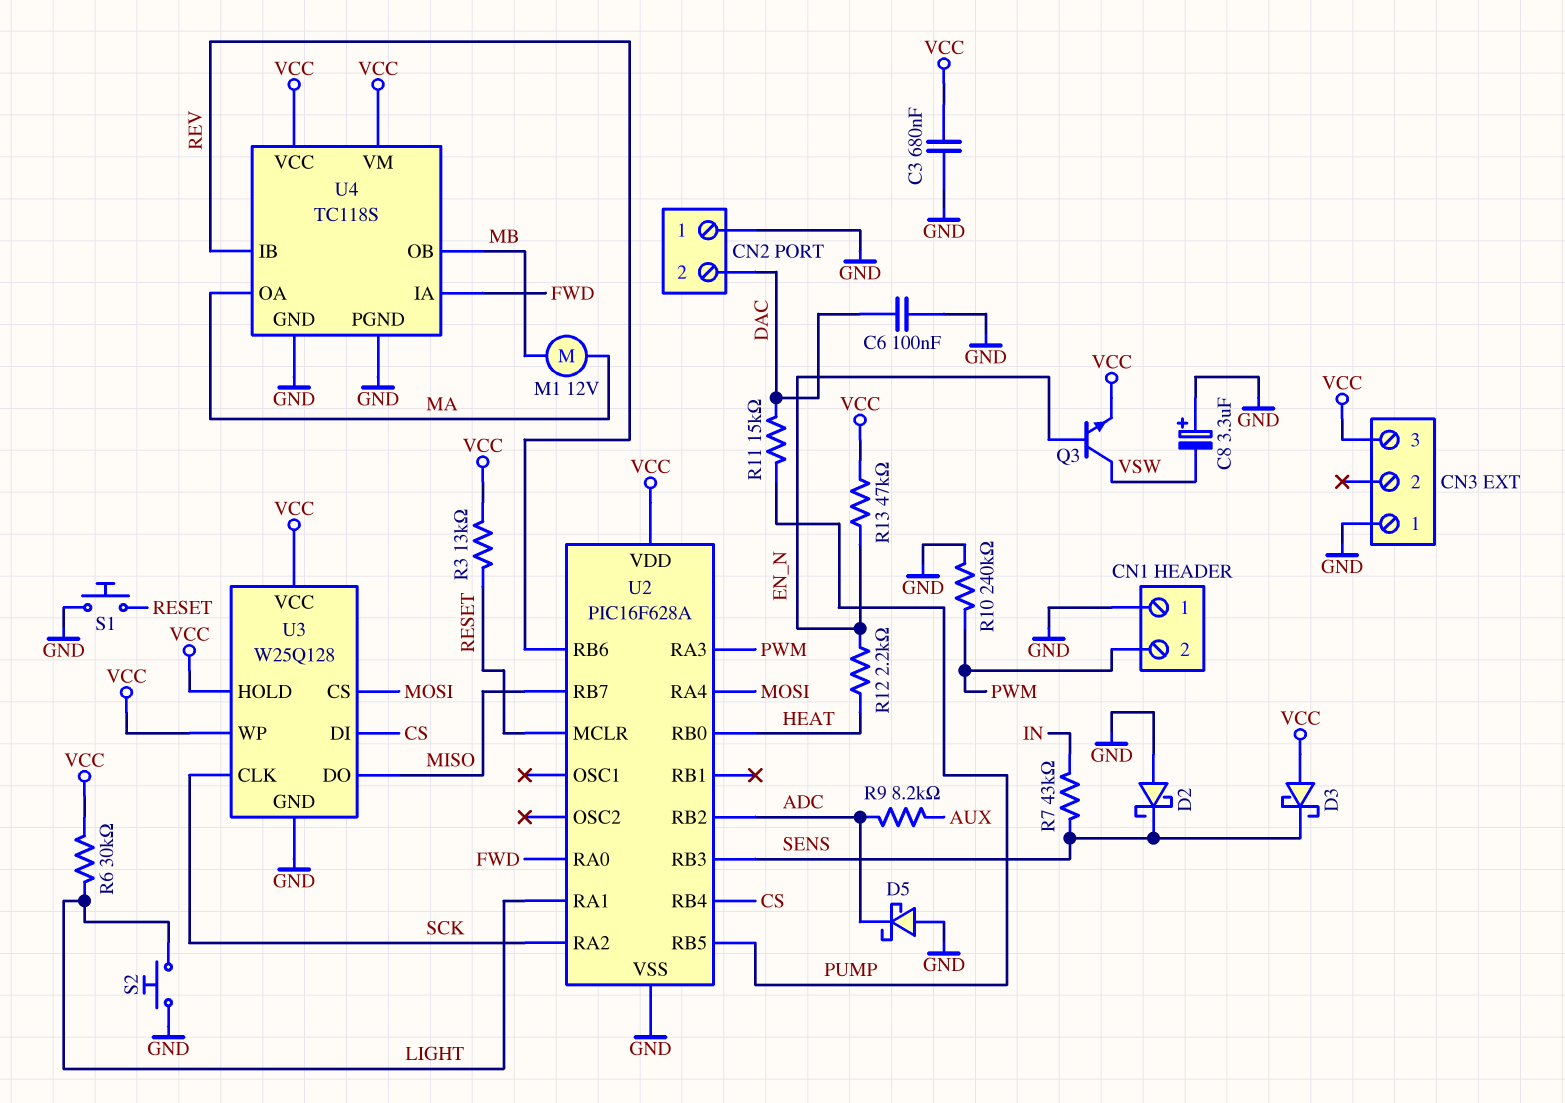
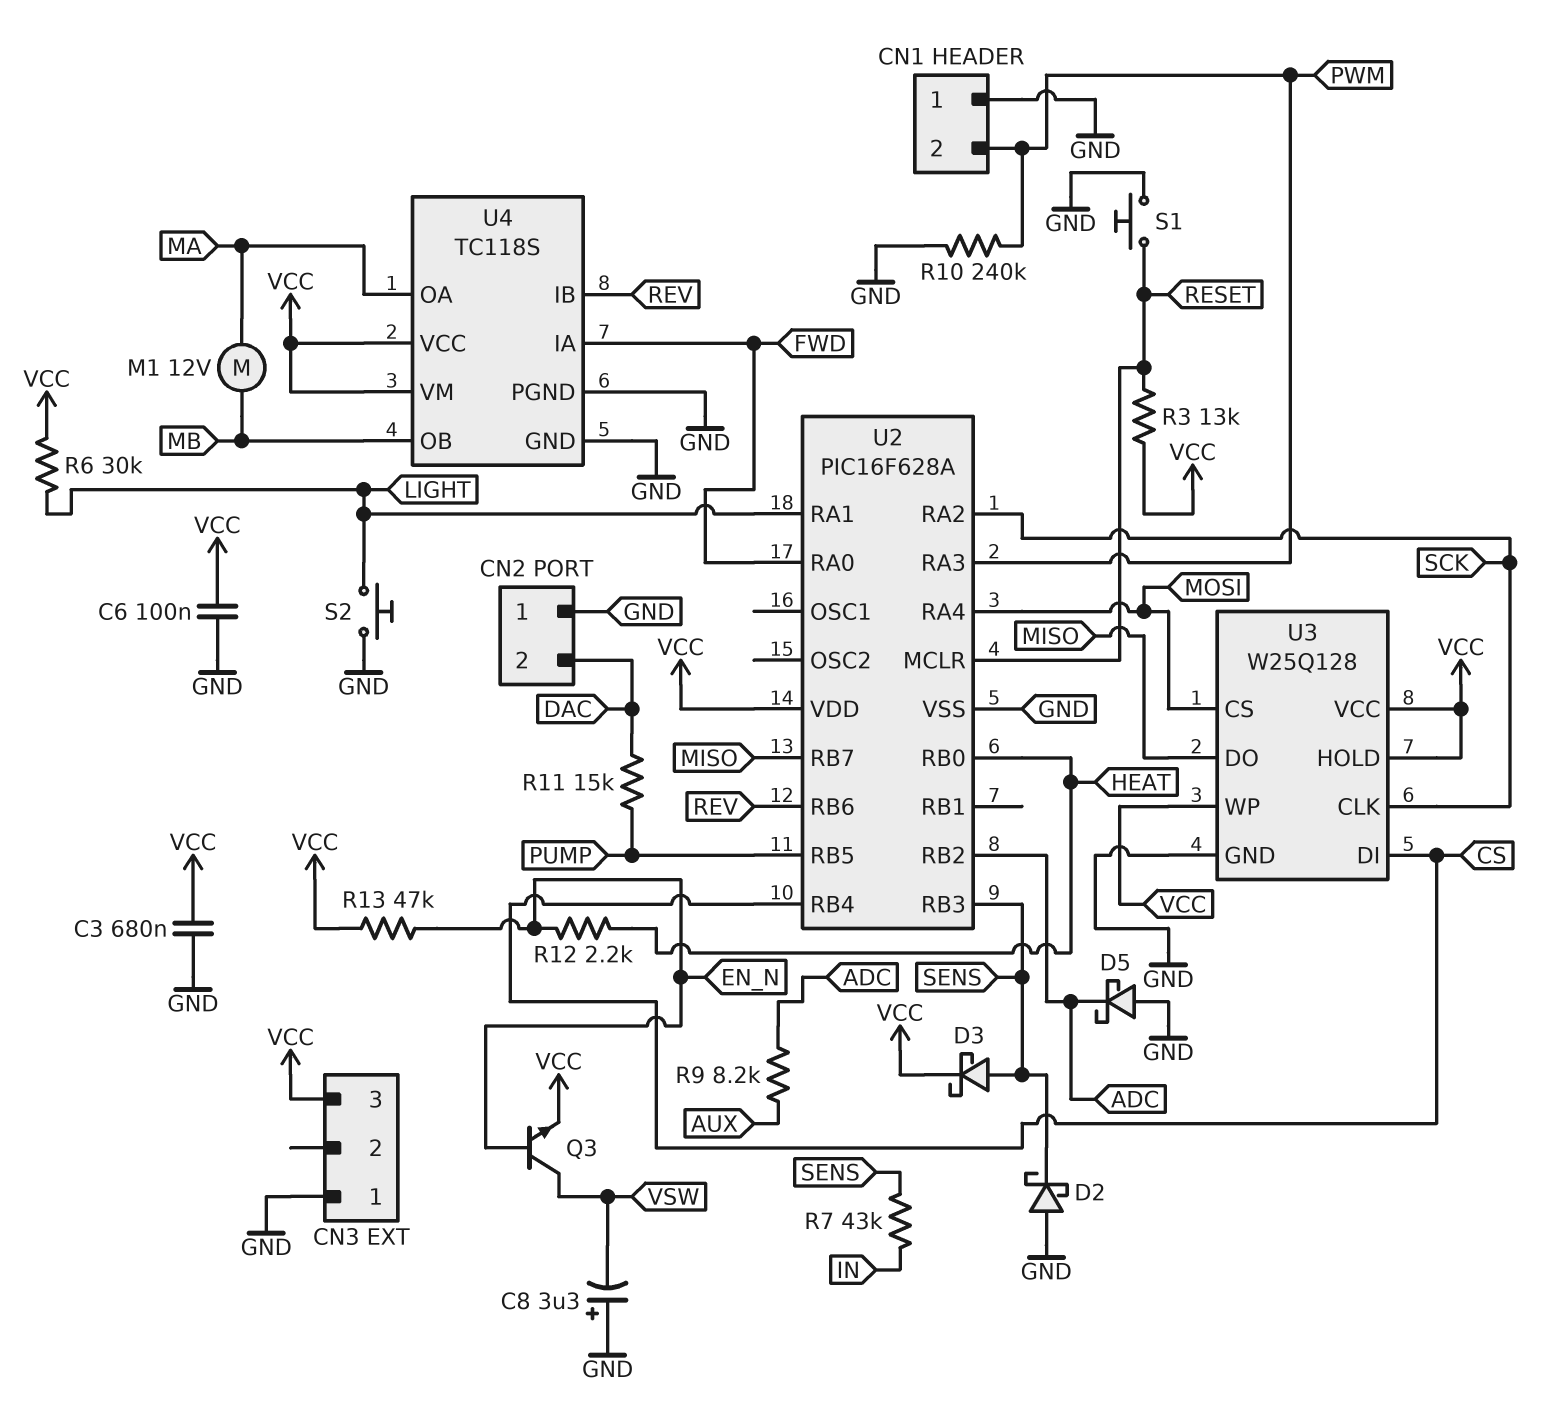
C6: 100nF (DAC, GND) -> 100nF (GND, VCC)
D3: schottky (A VCC, K SENS) -> schottky (A SENS, K VCC)

